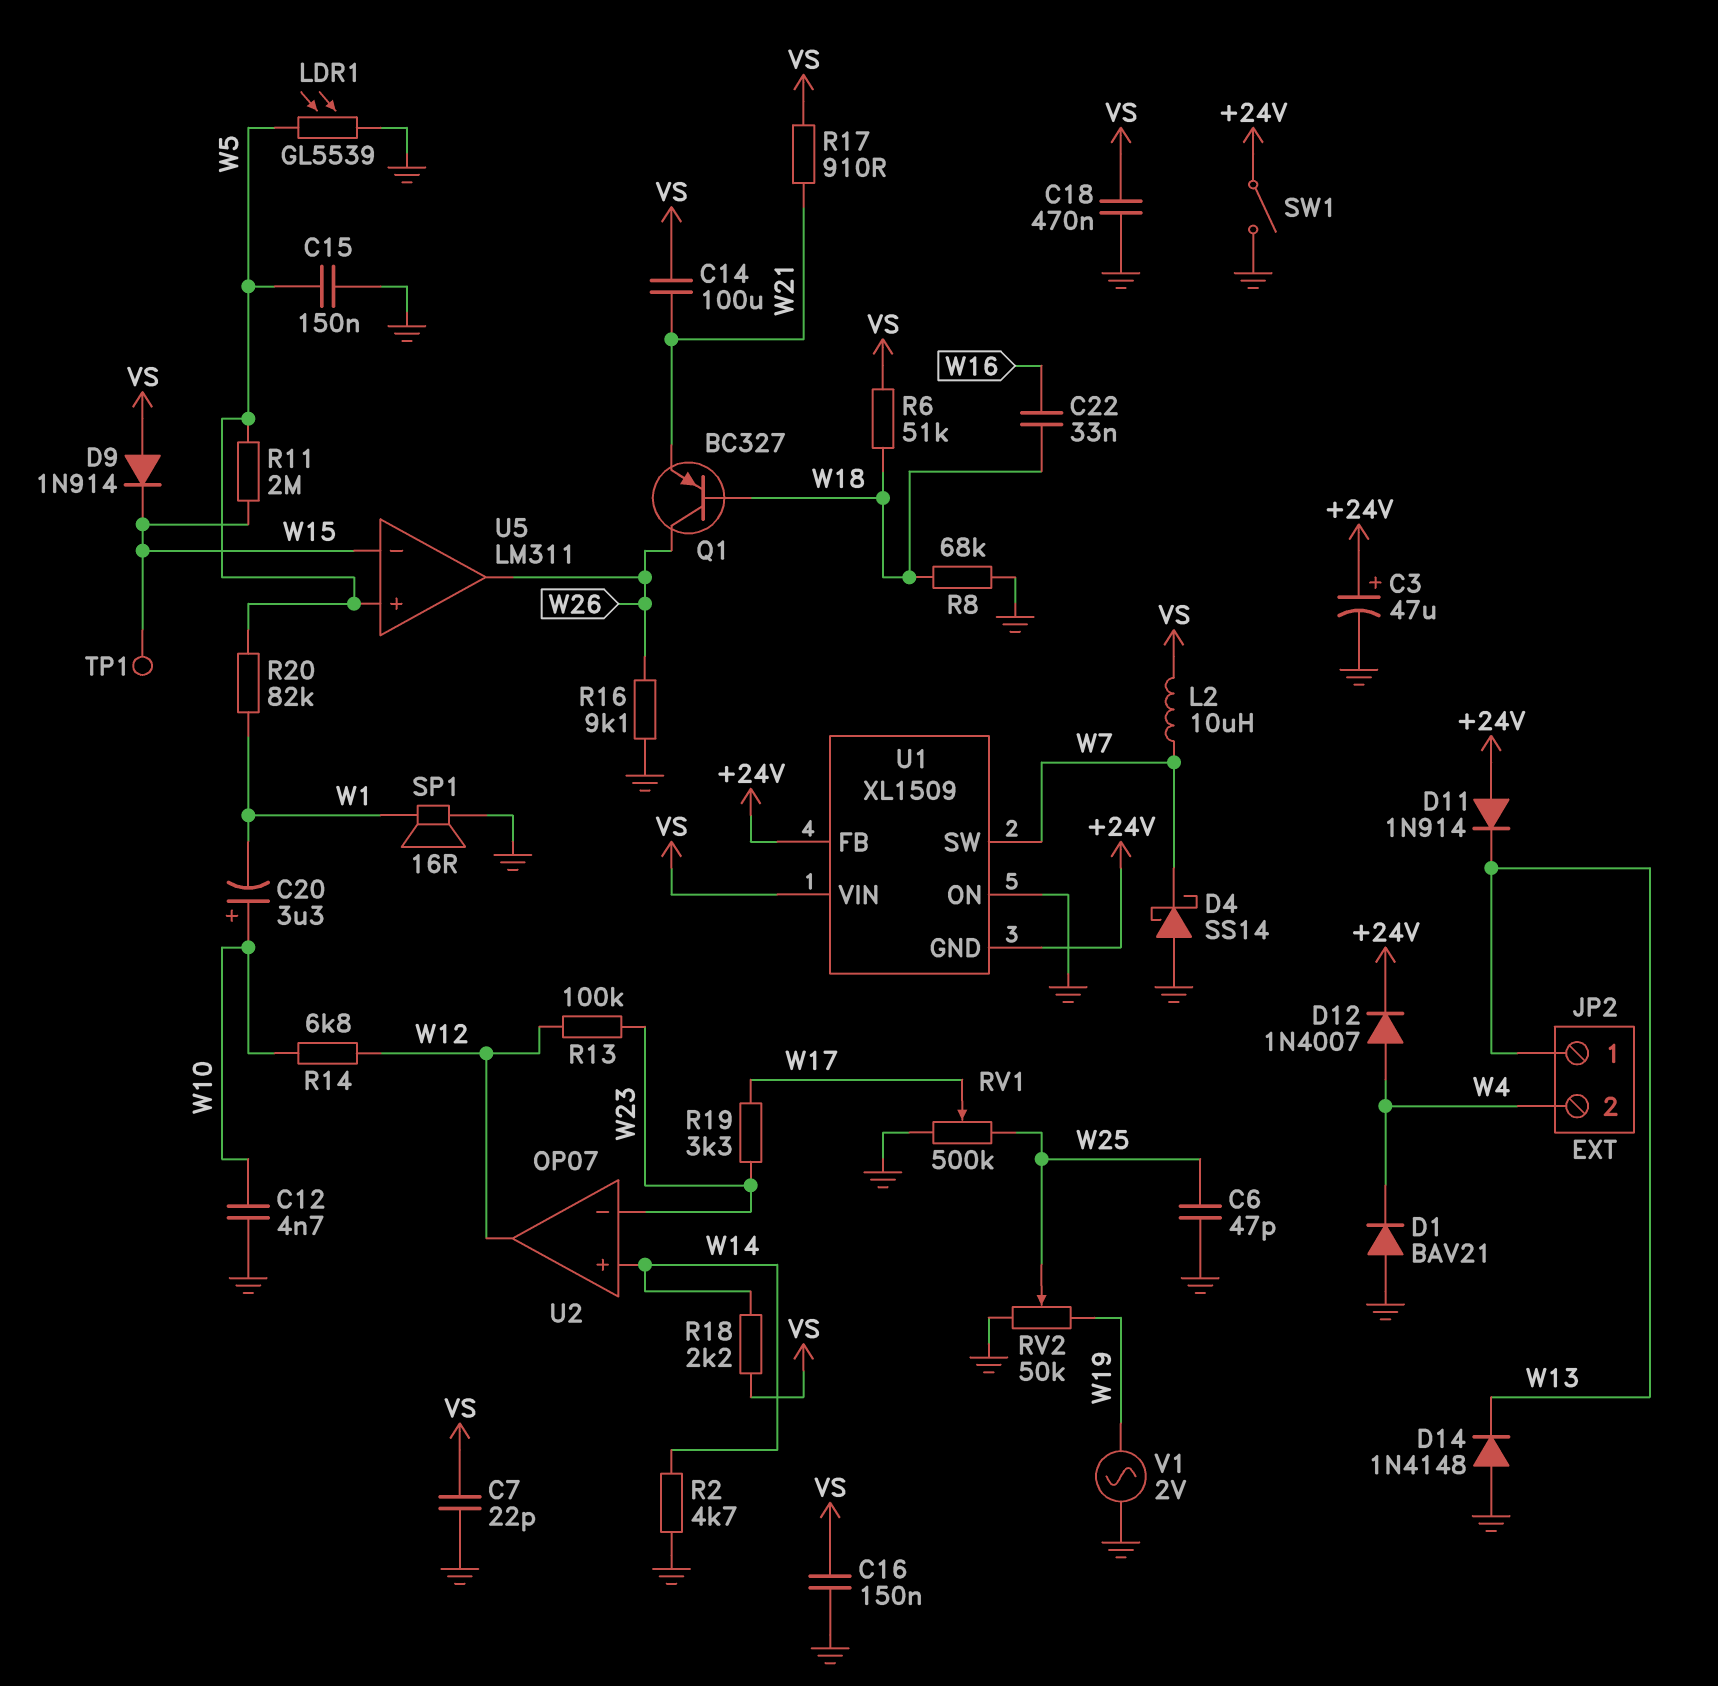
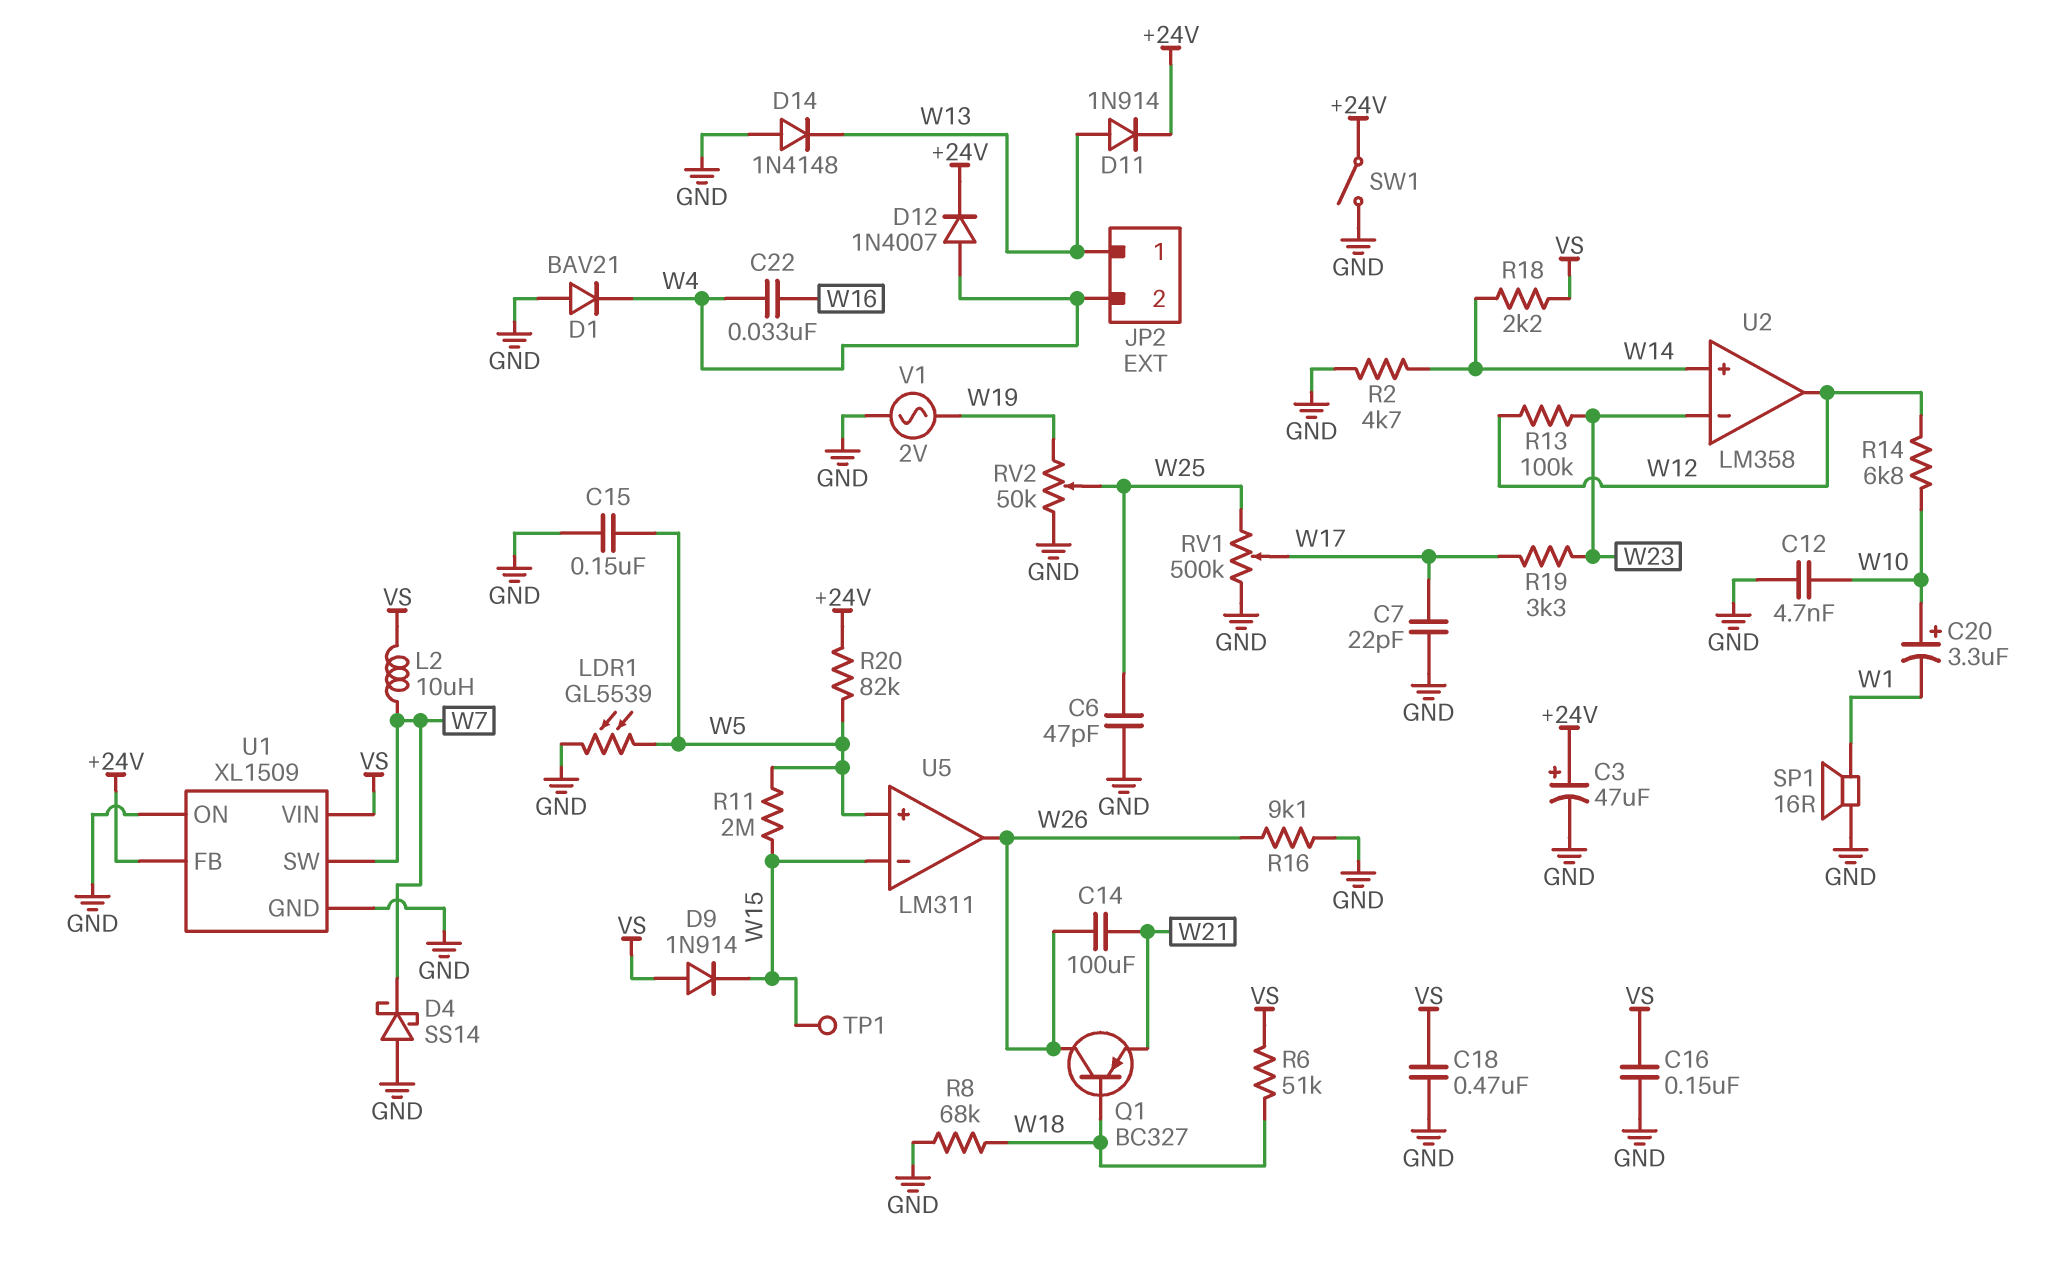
C7: 22pF (GND, VS) -> 22pF (GND, W17)
C14: 100uF (VS, W21) -> 100uF (W21, W26)
C22: 33nF (W16, W18) -> 33nF (W4, W16)
D11: diode 1N914 (A +24V, K W13) -> diode 1N914 (A W13, K +24V)
R17: 910 (VS, W21) -> none
R20: 82k (W1, W5) -> 82k (+24V, W5)
U1 pin GND: +24V -> GND
U2: OP07 -> LM358

